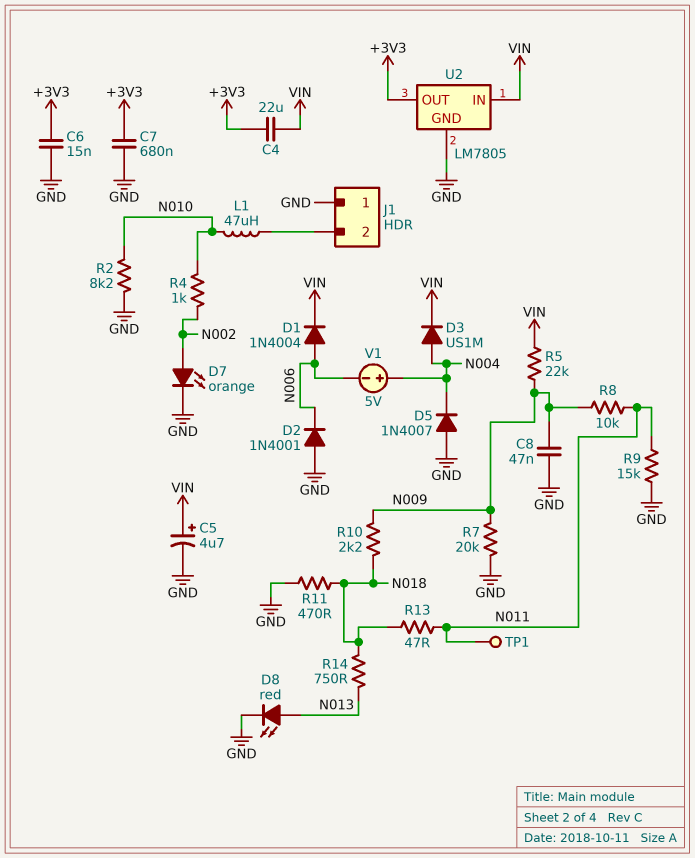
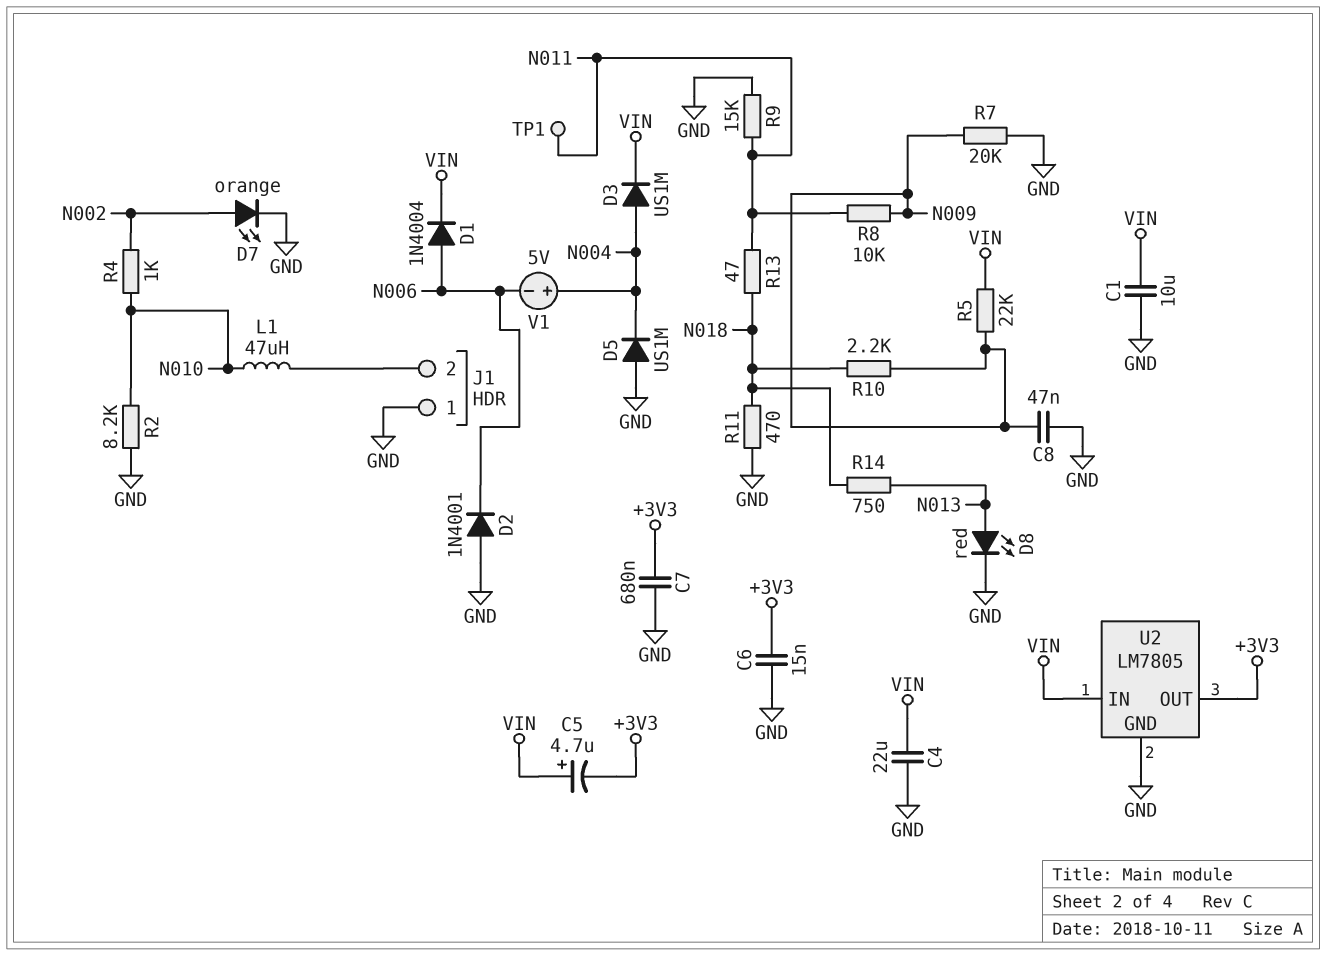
C1: none -> 10uF (GND, VIN)
C4: 22uF (+3V3, VIN) -> 22uF (GND, VIN)
C5: 4.7uF (plus VIN, minus GND) -> 4.7uF (plus VIN, minus +3V3)
D5: diode 1N4007 (A GND, K N004) -> diode US1M (A GND, K N004)

